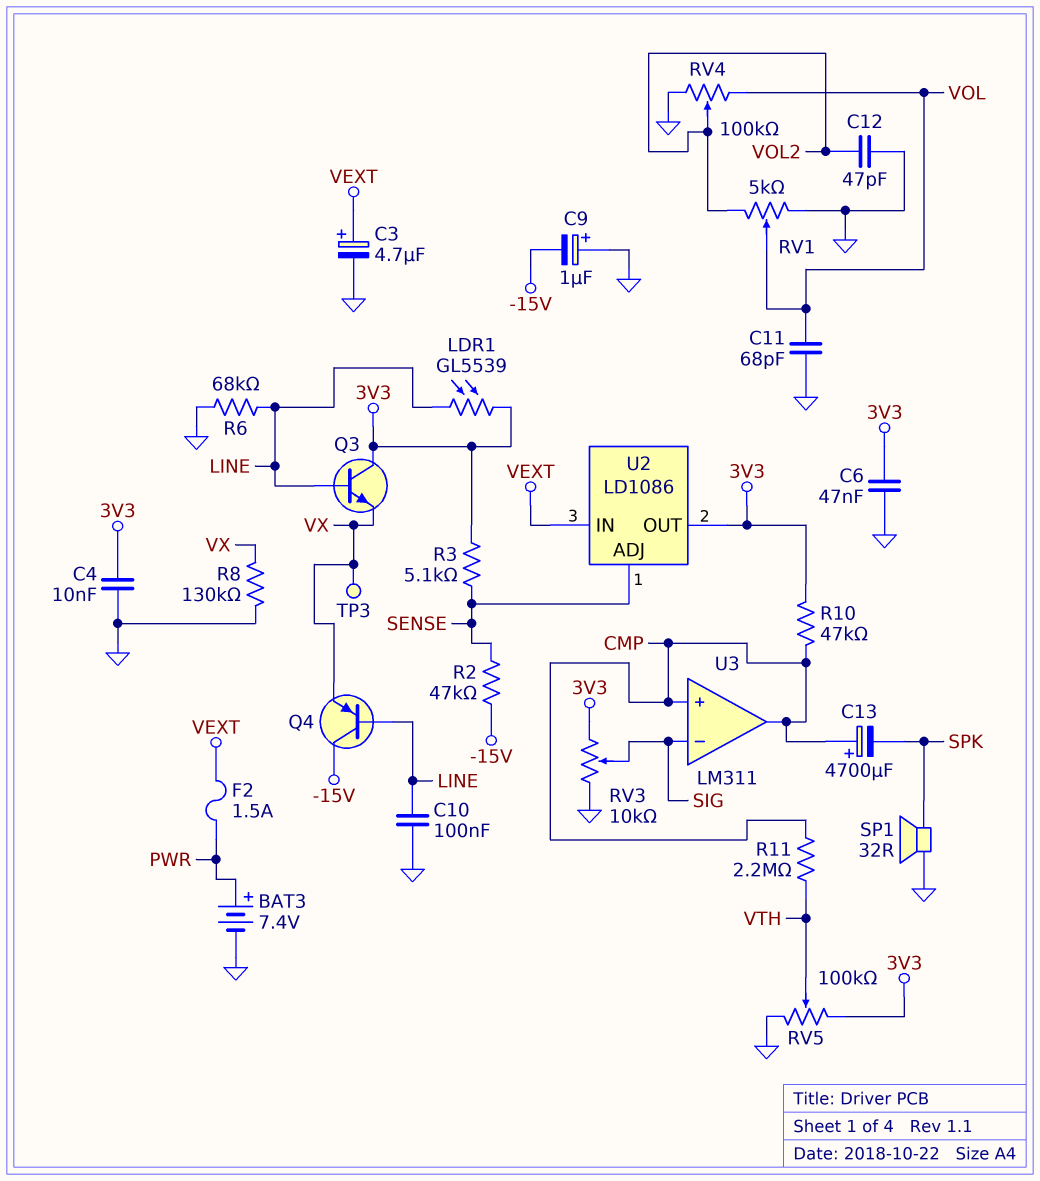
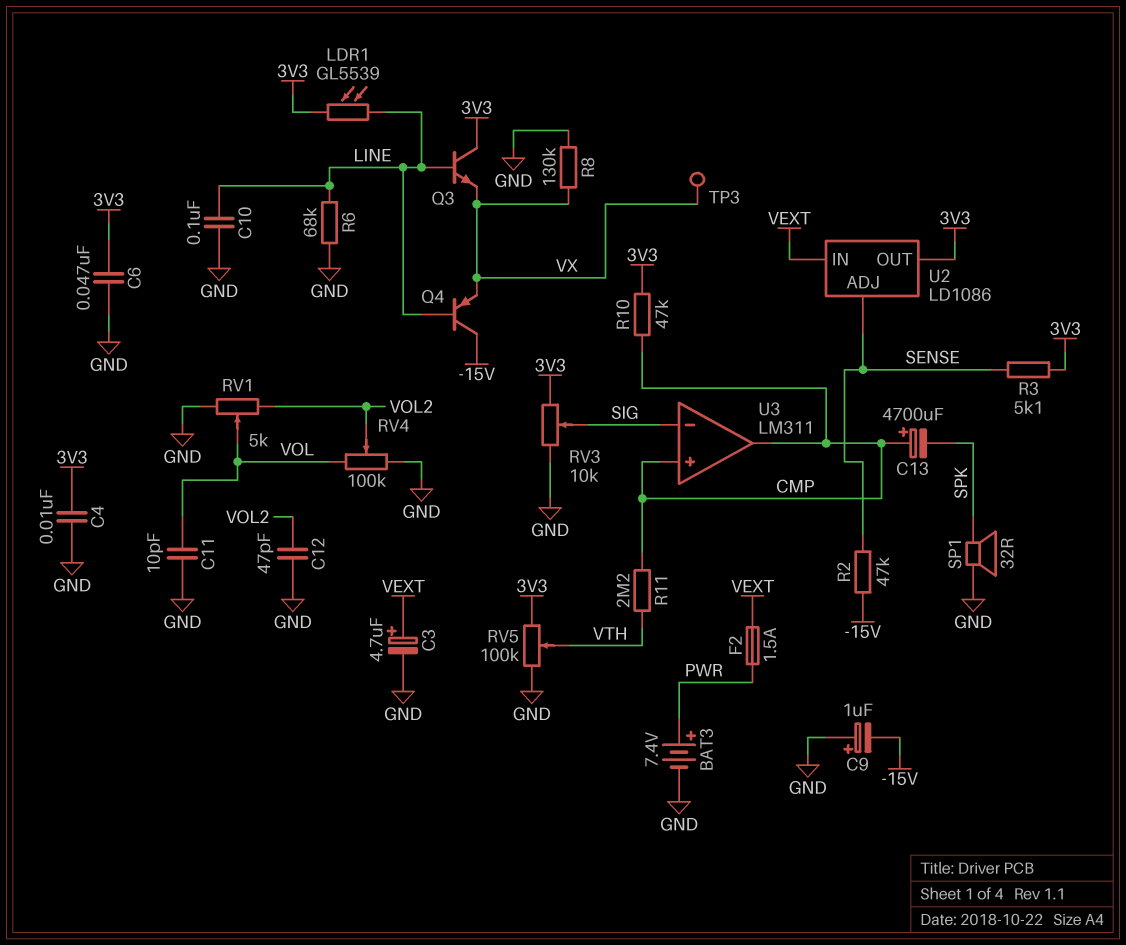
C11: 68pF (GND, VOL) -> 10pF (GND, VOL)

